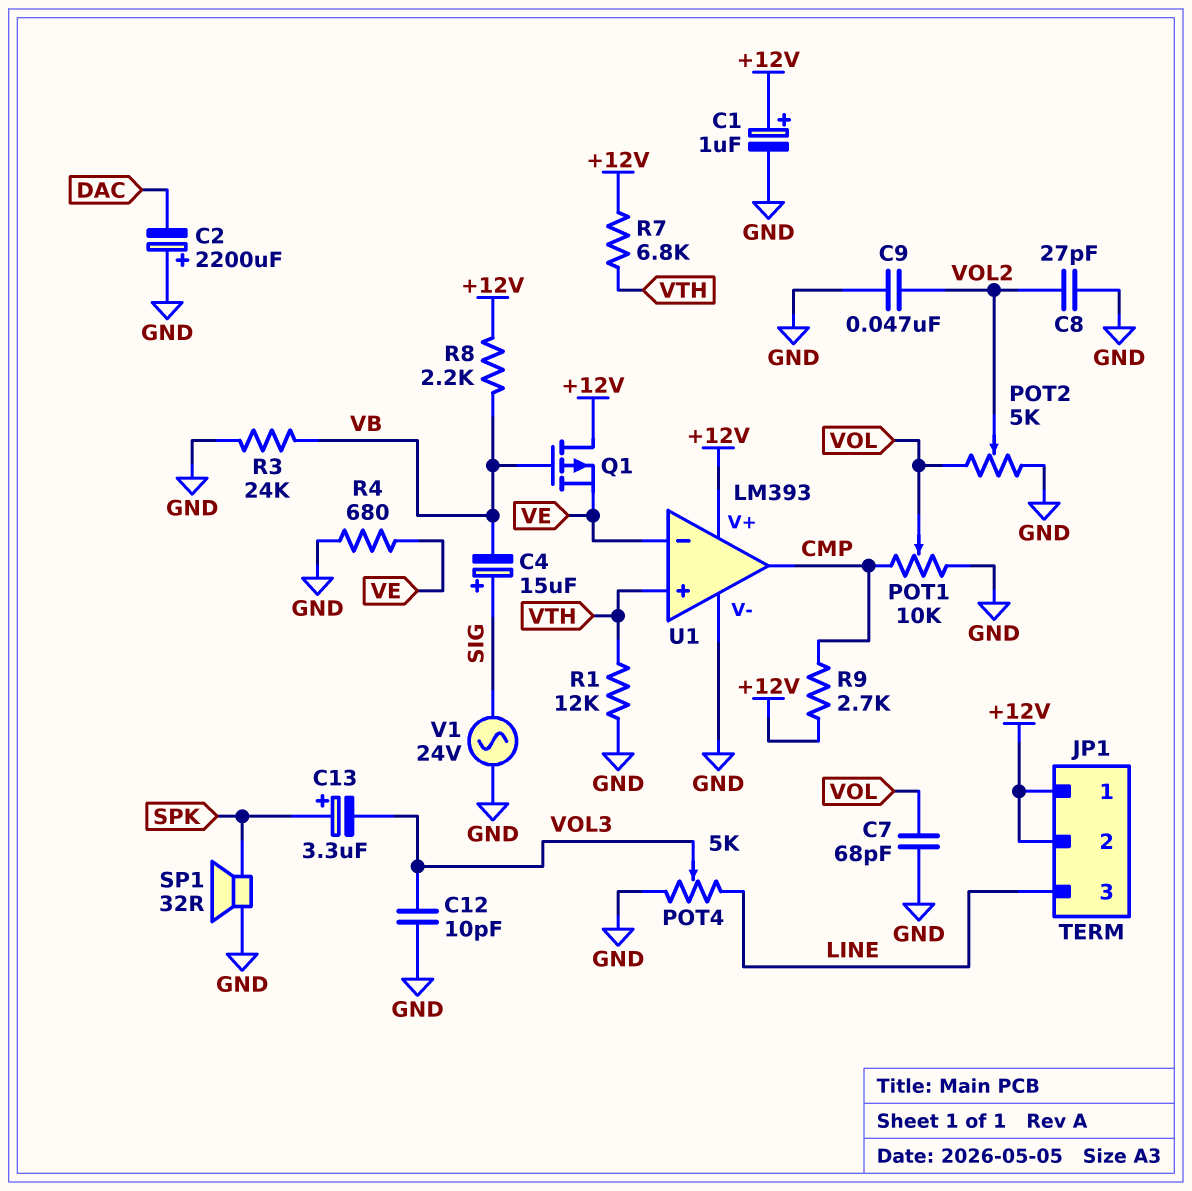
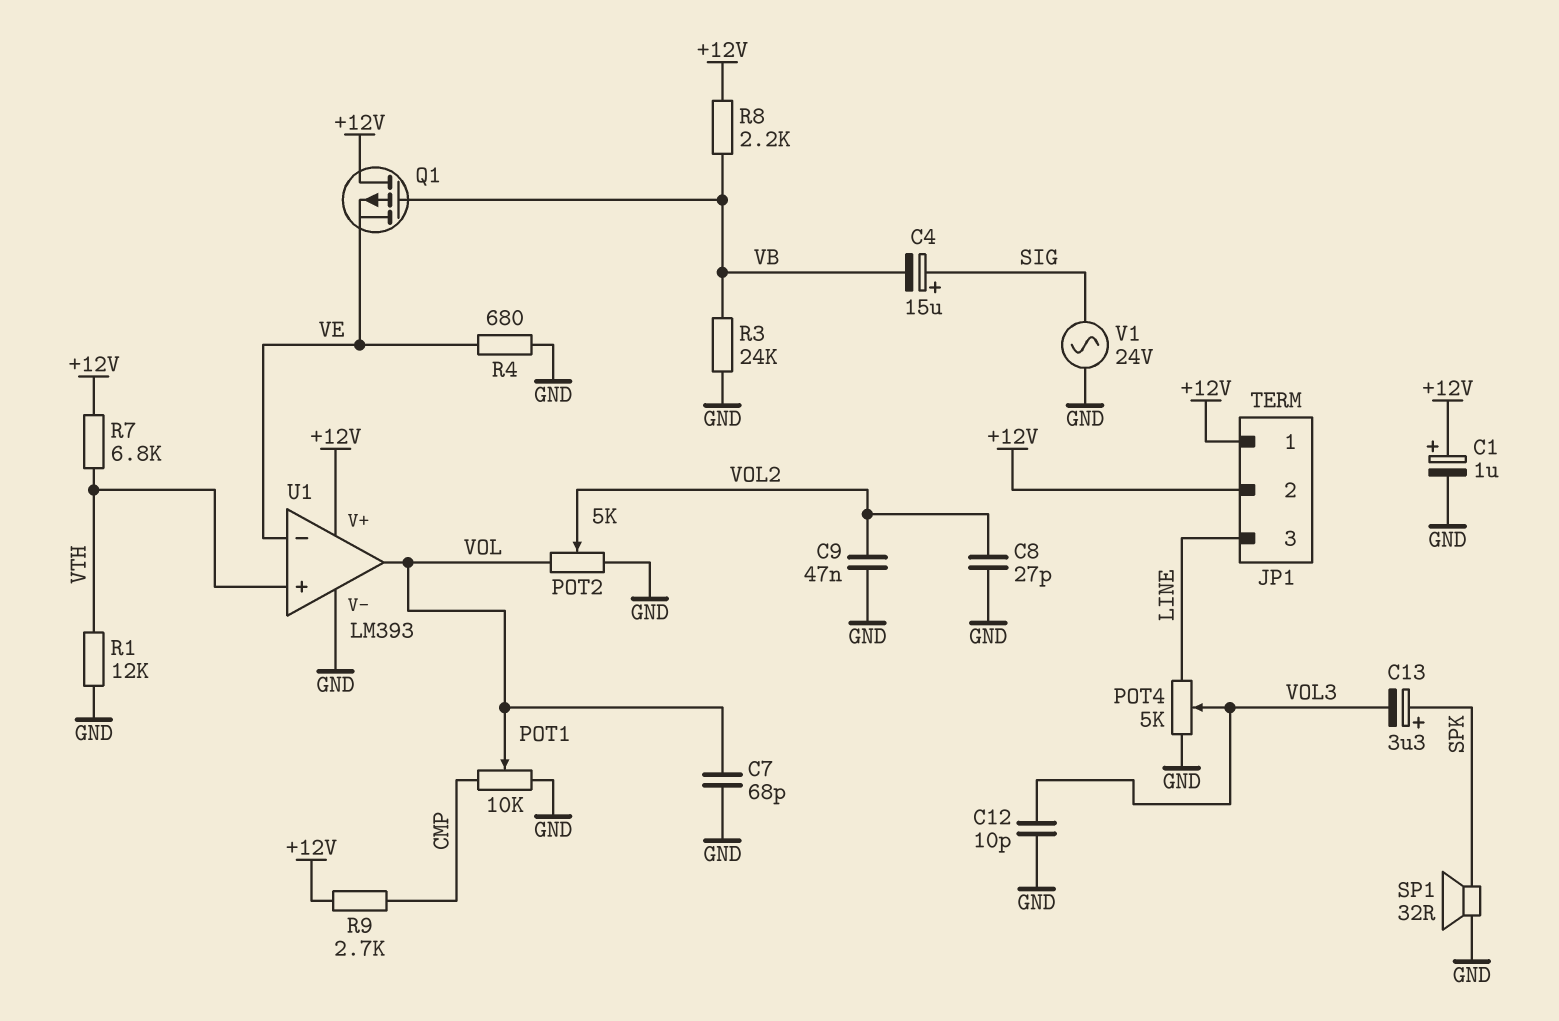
C2: 2200uF (plus GND, minus DAC) -> none
U1 pin out: CMP -> VOL

